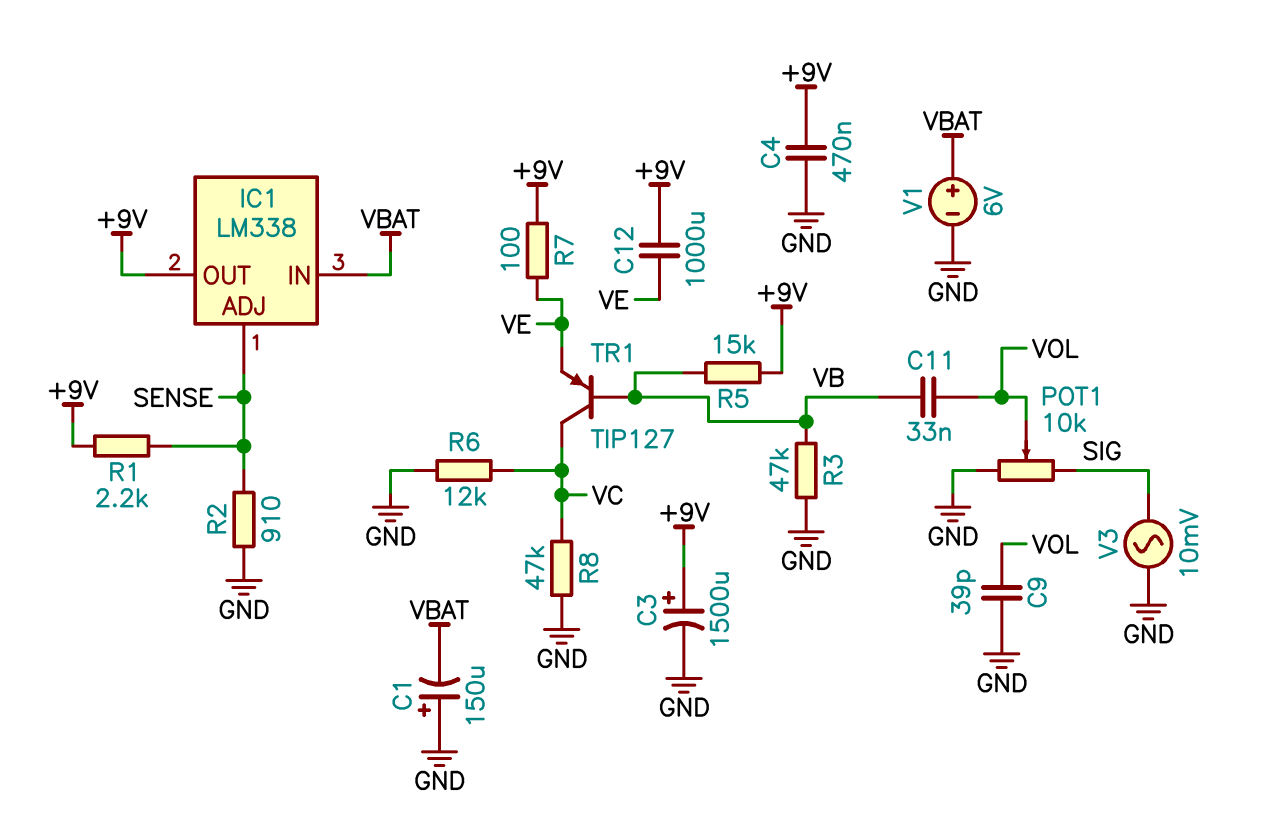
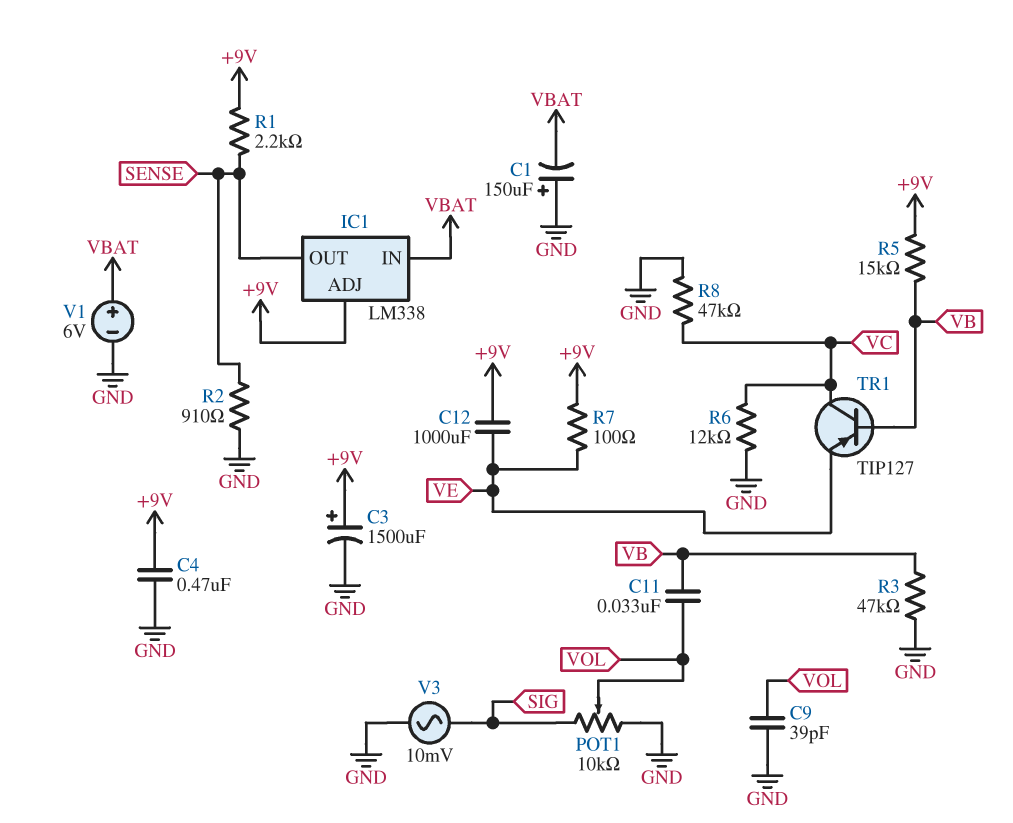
IC1 pin ADJ: SENSE -> +9V
IC1 pin OUT: +9V -> SENSE

